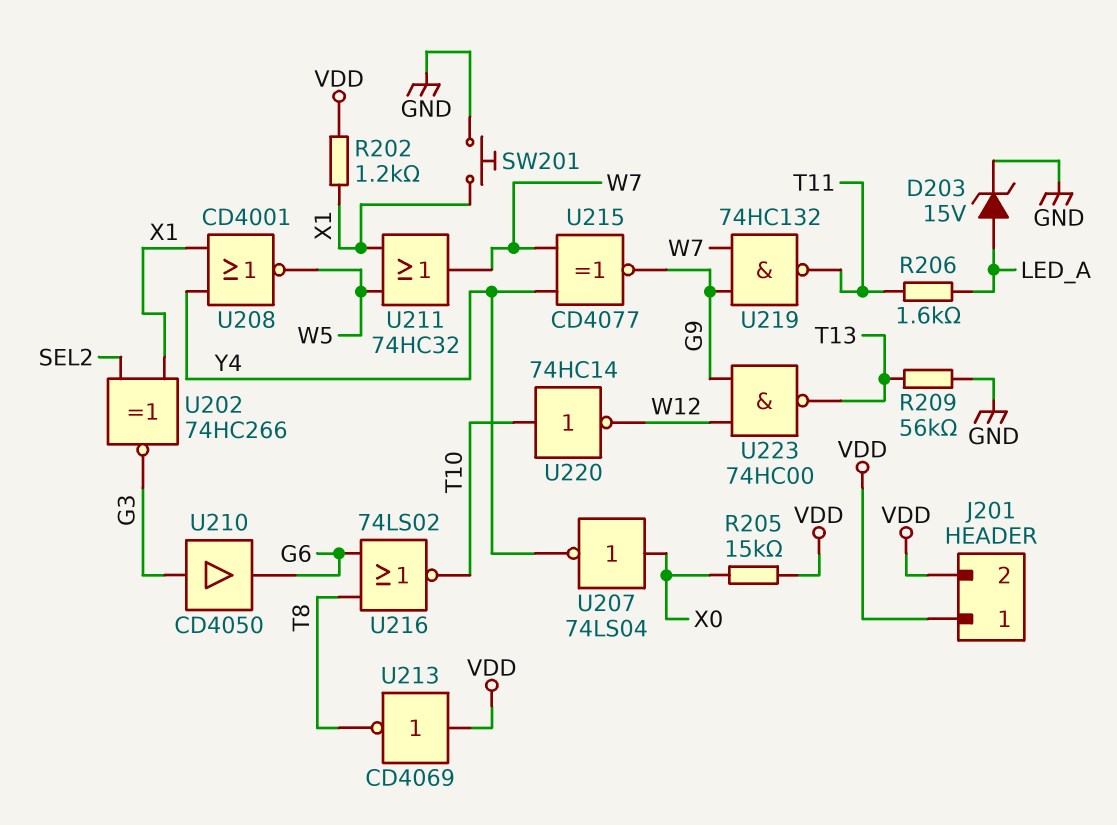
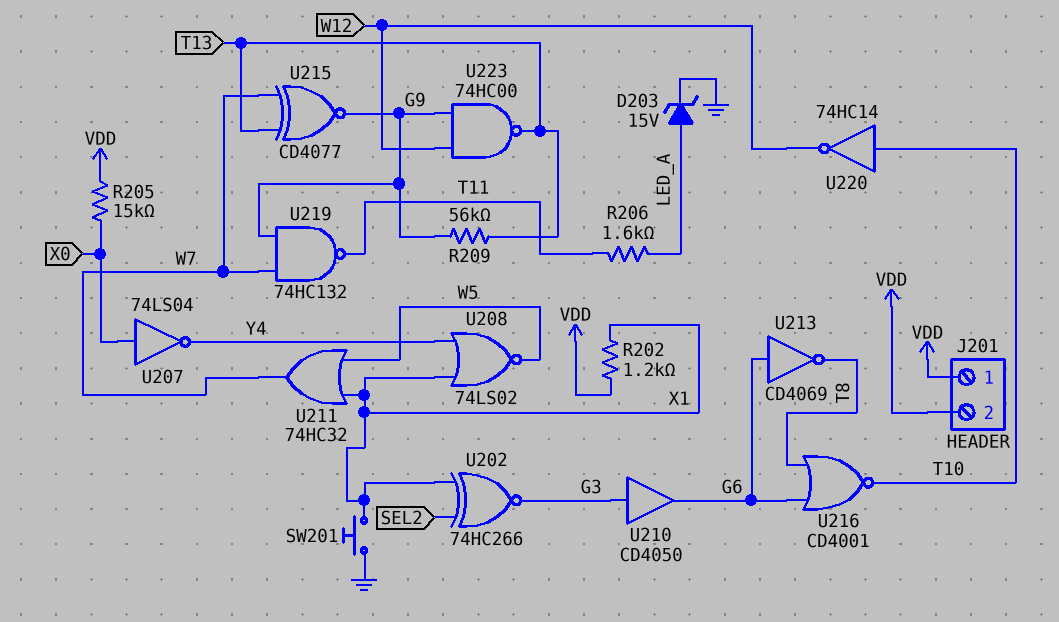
R209: 56k (GND, T13) -> 56k (G9, T13)
U208: NOR CD4001 (in X1, in Y4, out W5) -> NOR 74LS02 (in X1, in Y4, out W5)
U213: NOT CD4069 (in VDD, out T8) -> NOT CD4069 (in G6, out T8)
U215: XNOR CD4077 (in W7, in Y4, out G9) -> XNOR CD4077 (in T13, in W7, out G9)
U216: NOR 74LS02 (in G6, in T8, out T10) -> NOR CD4001 (in G6, in T8, out T10)

